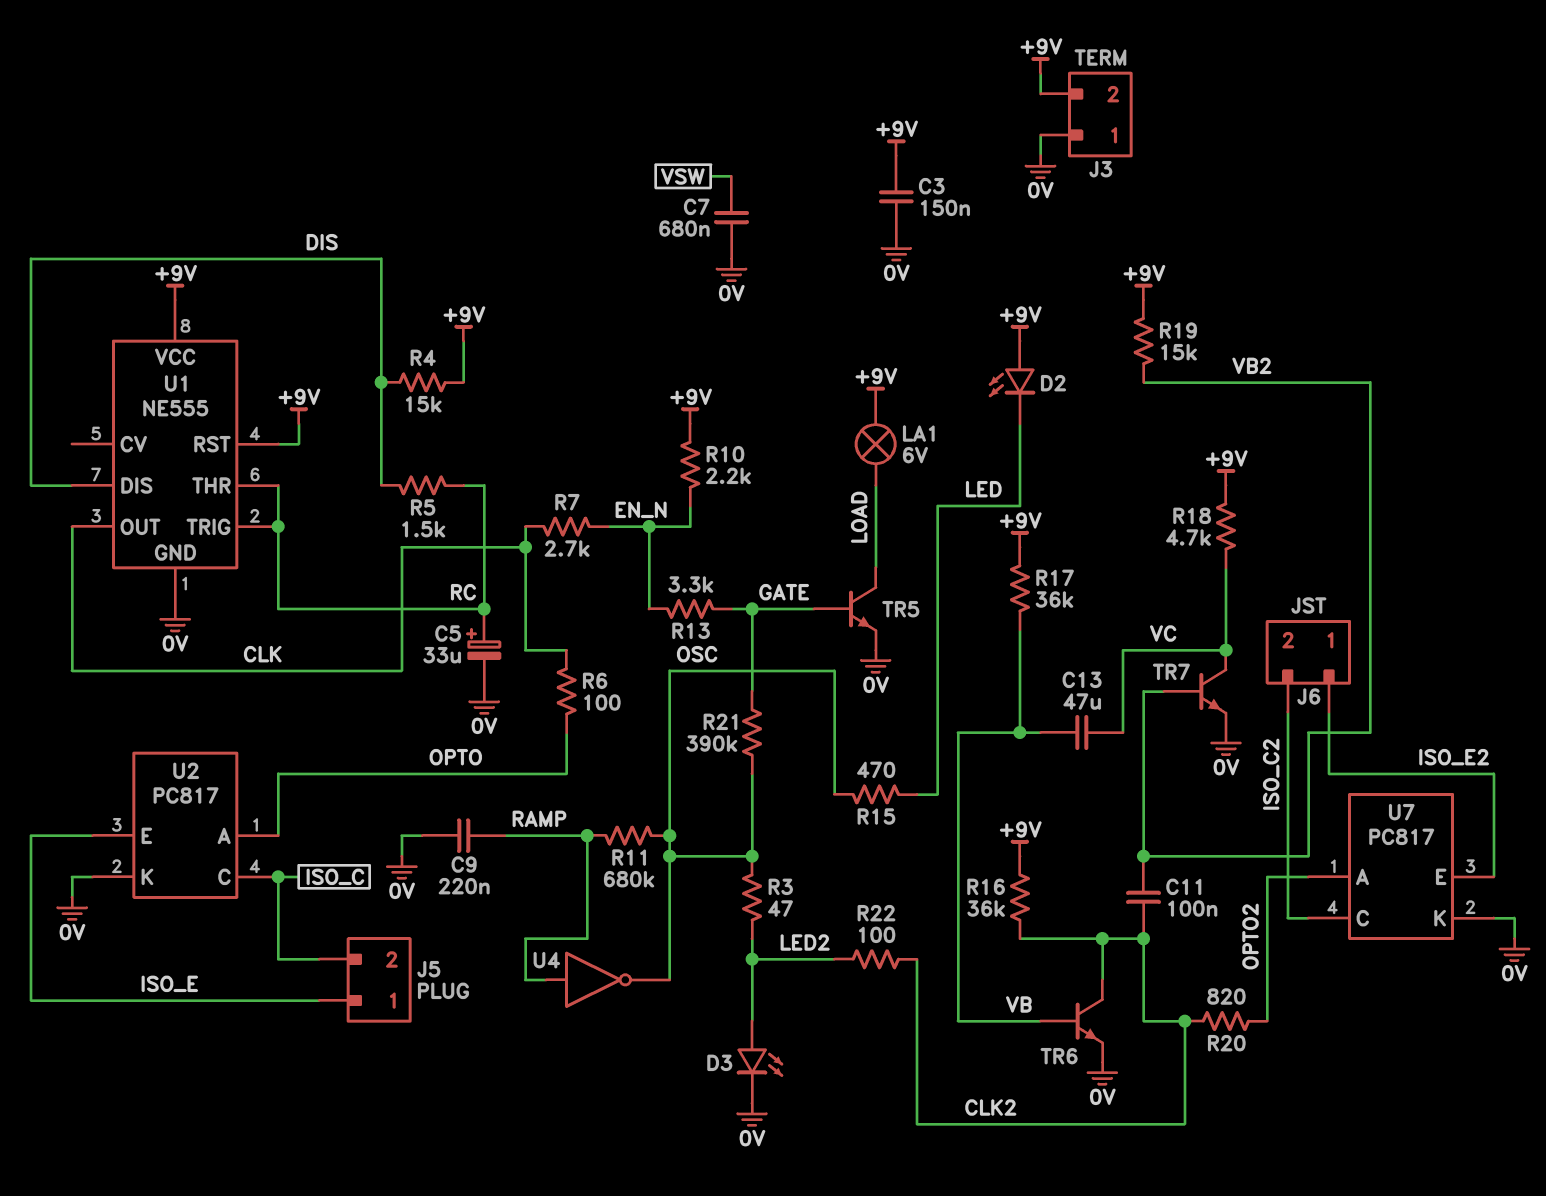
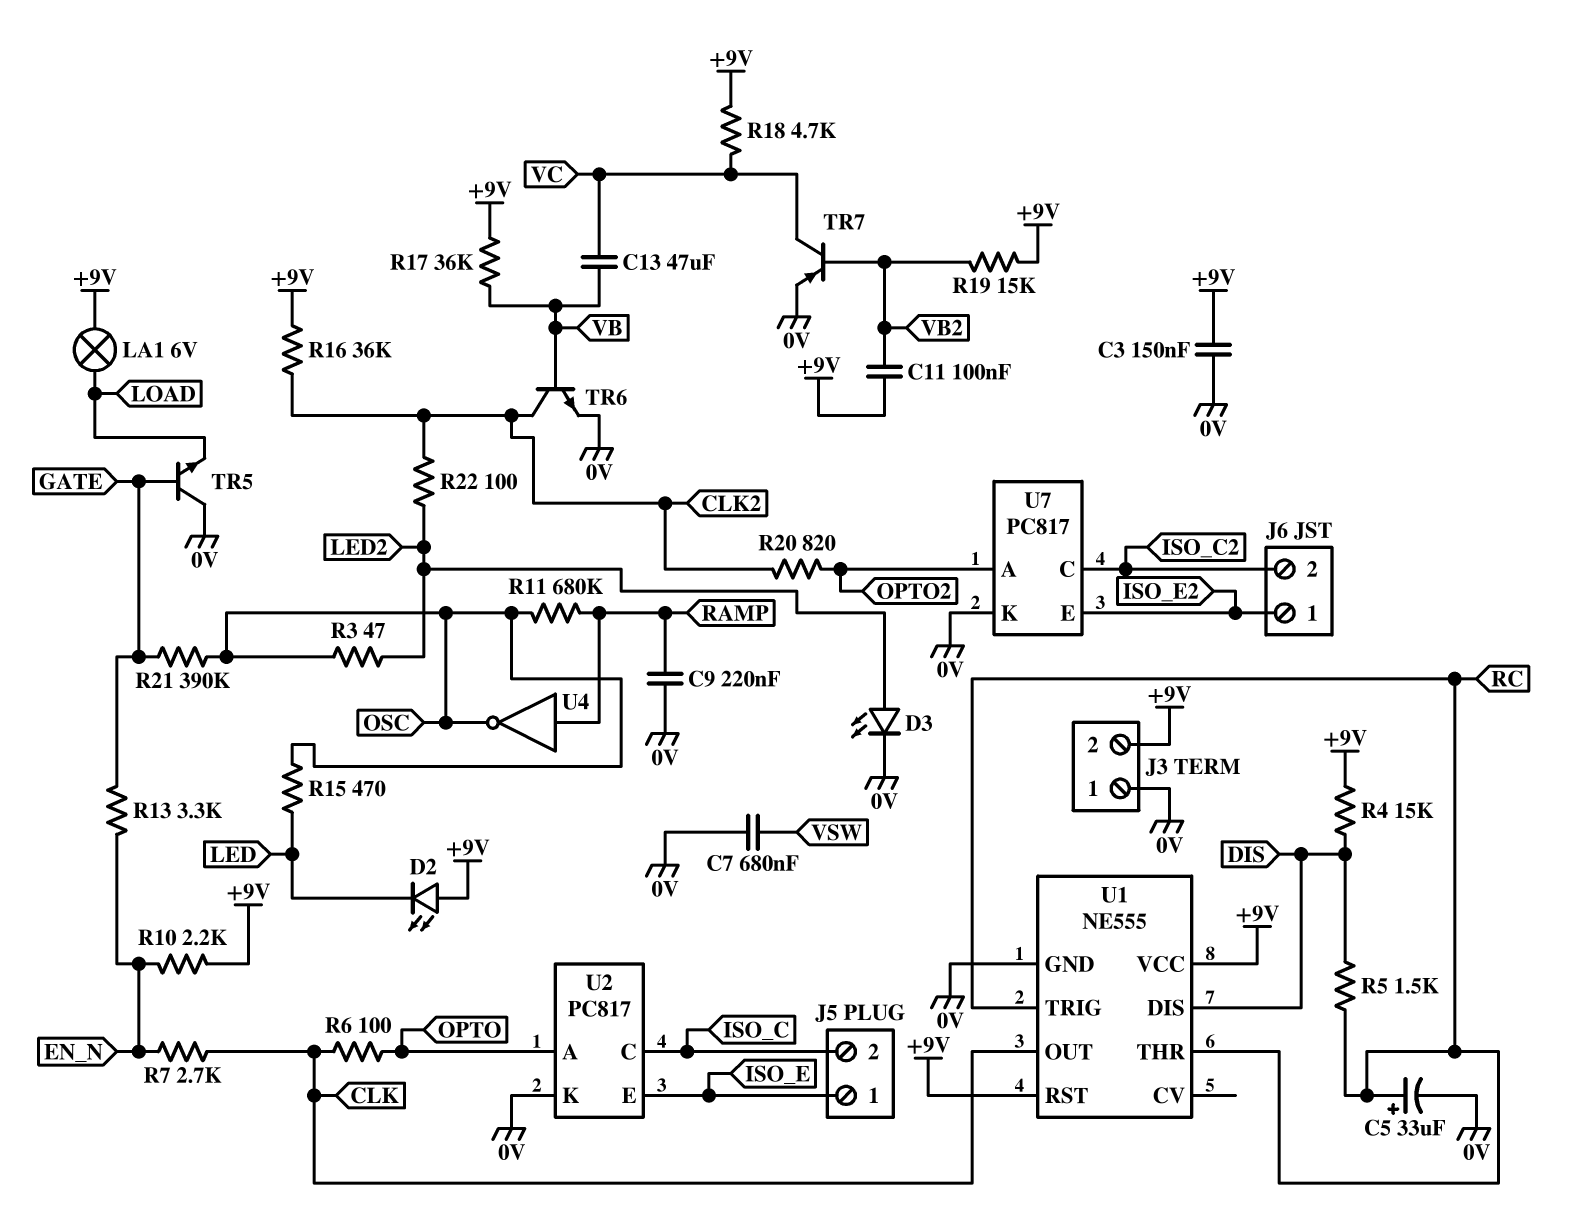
C11: 100nF (CLK2, VB2) -> 100nF (+9V, VB2)
TR5: NPN (B GATE, C LOAD, E 0V) -> NPN (B GATE, C 0V, E LOAD)
TR7: NPN (B VB2, C VC, E 0V) -> PNP (B VB2, C VC, E 0V)

